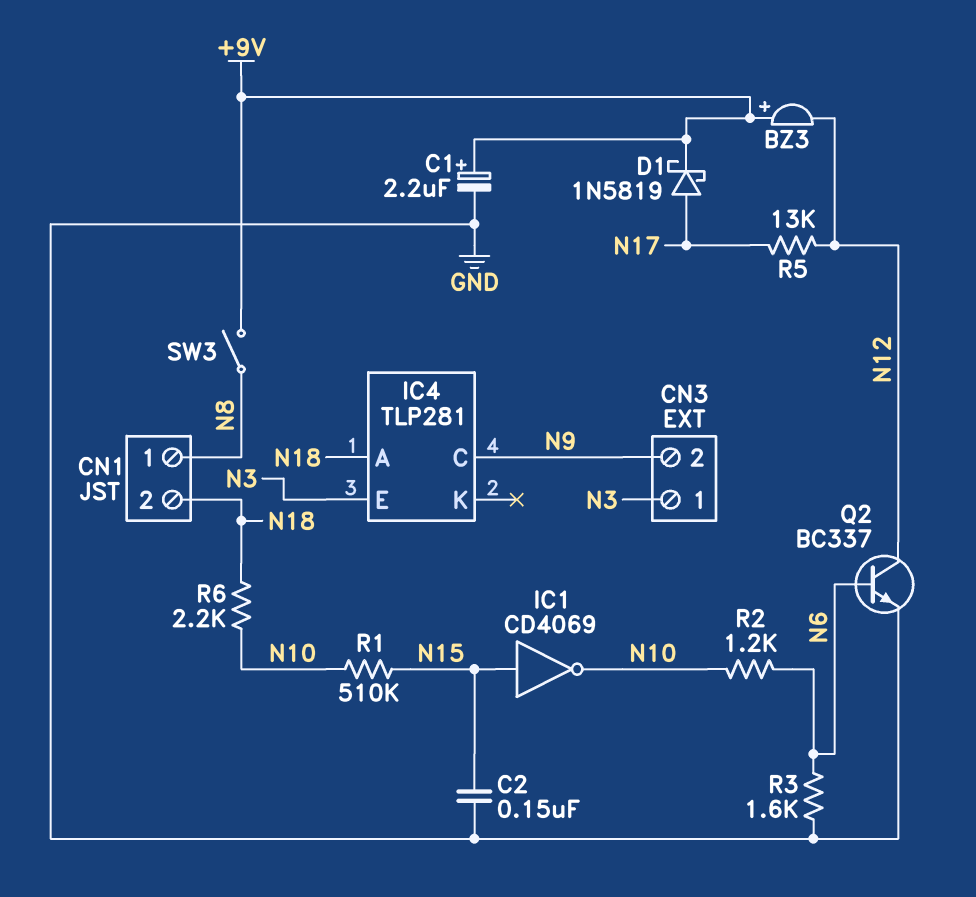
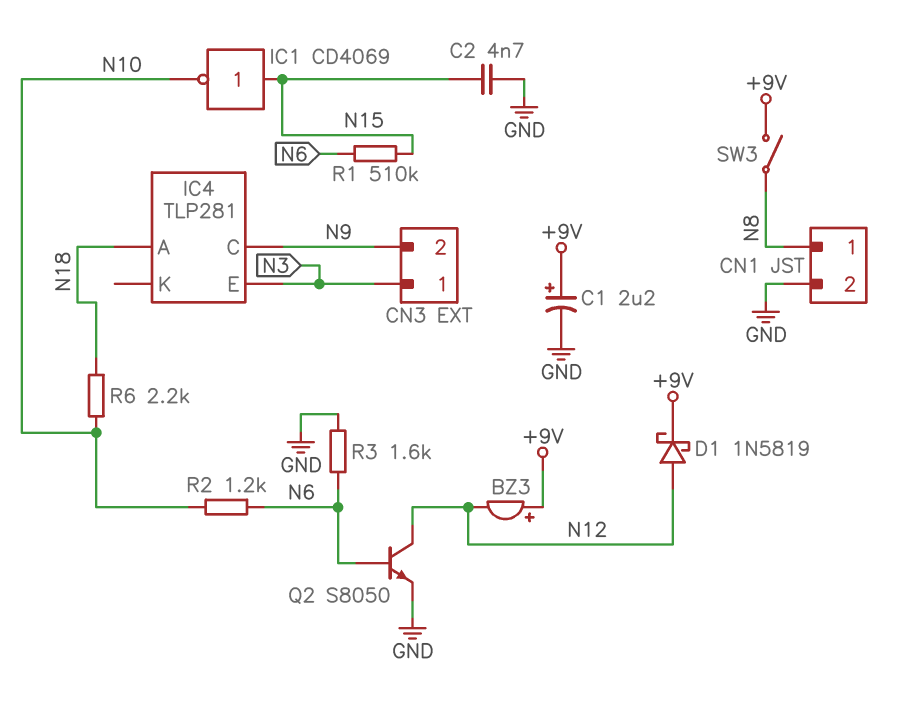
C2: 150nF (GND, N15) -> 4.7nF (GND, N15)
CN1 pin 2: N18 -> GND
D1: schottky 1N5819 (A N17, K +9V) -> schottky 1N5819 (A N12, K +9V)
Q2: NPN BC337 (B N6, C N12, E GND) -> NPN S8050 (B N6, C N12, E GND)
R1: 510k (N10, N15) -> 510k (N6, N15)
R5: 13k (N12, N17) -> none

